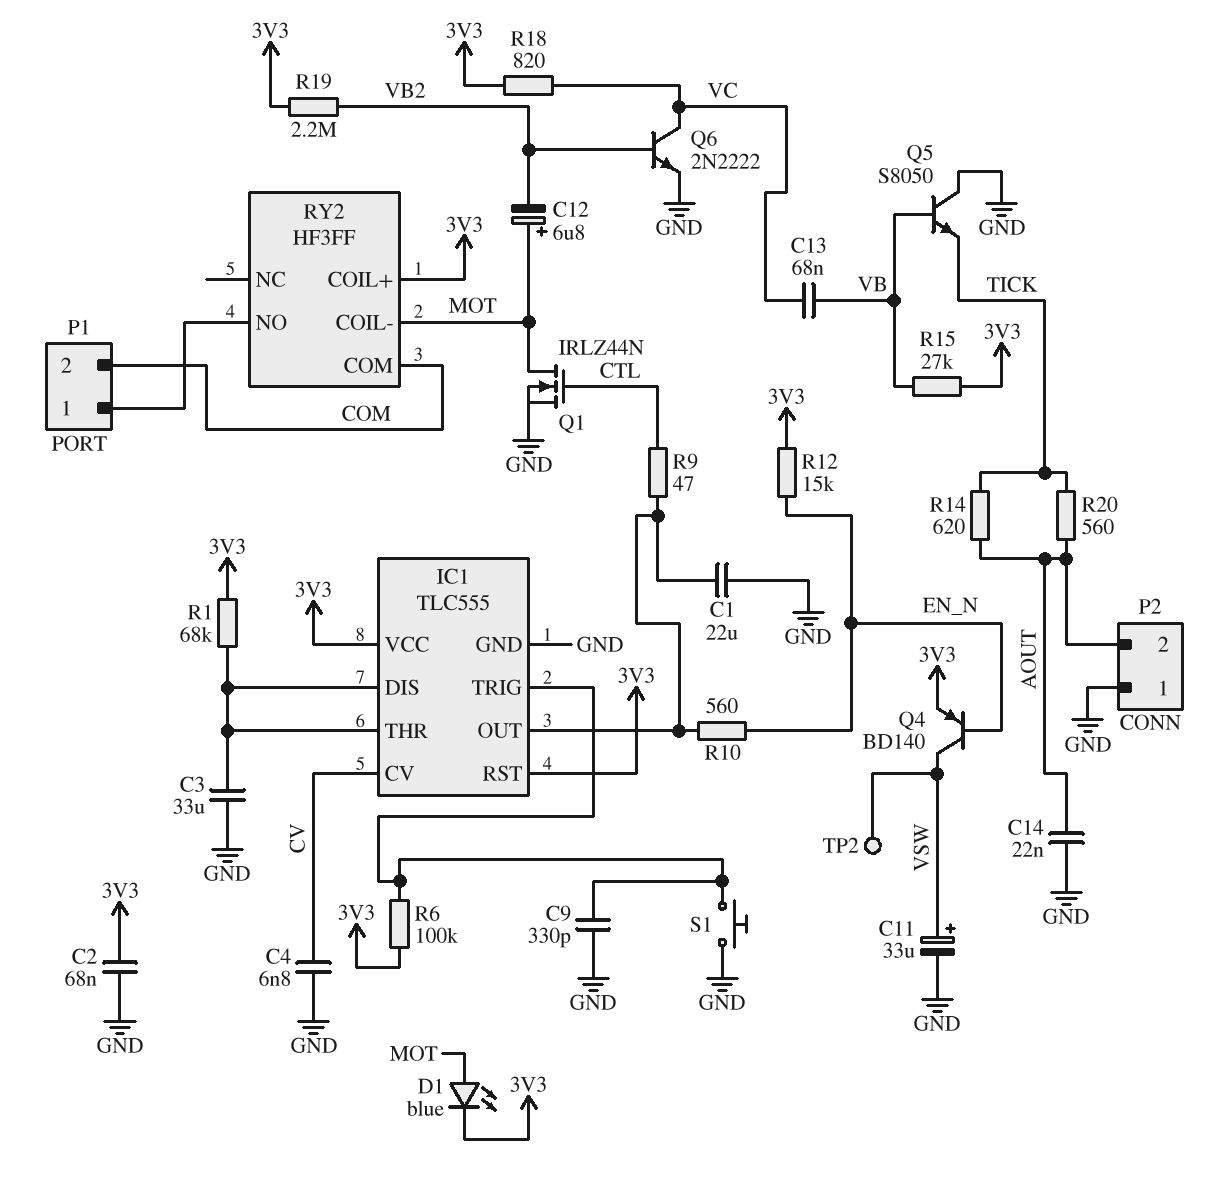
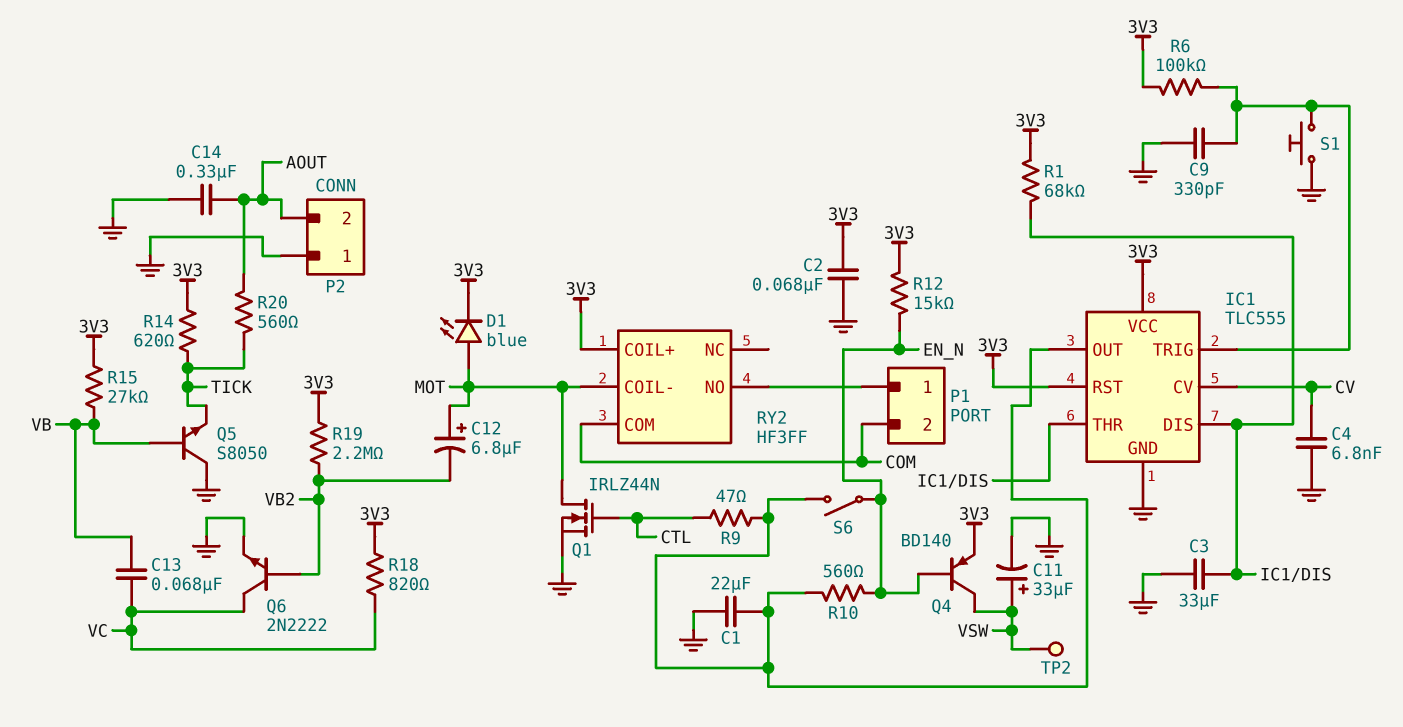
C14: 22nF (AOUT, GND) -> 330nF (AOUT, GND)
R14: 620 (AOUT, TICK) -> 620 (3V3, TICK)
S6: none -> switch (EN_N, IC1/OUT)

